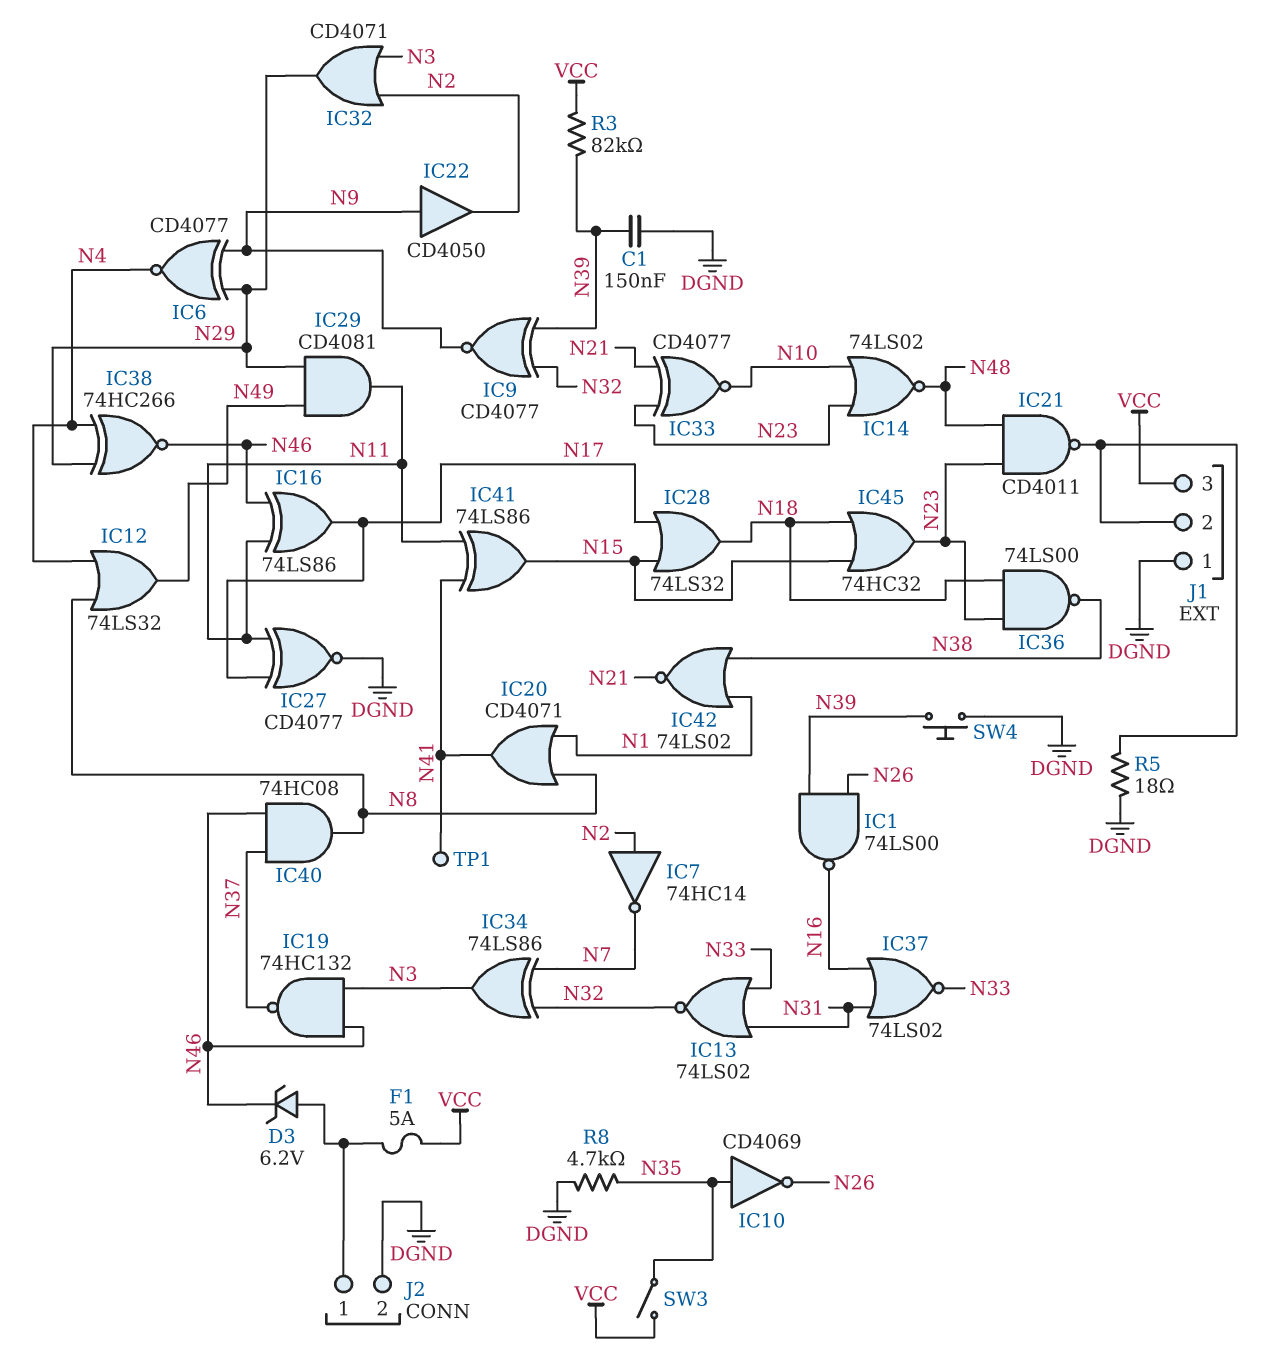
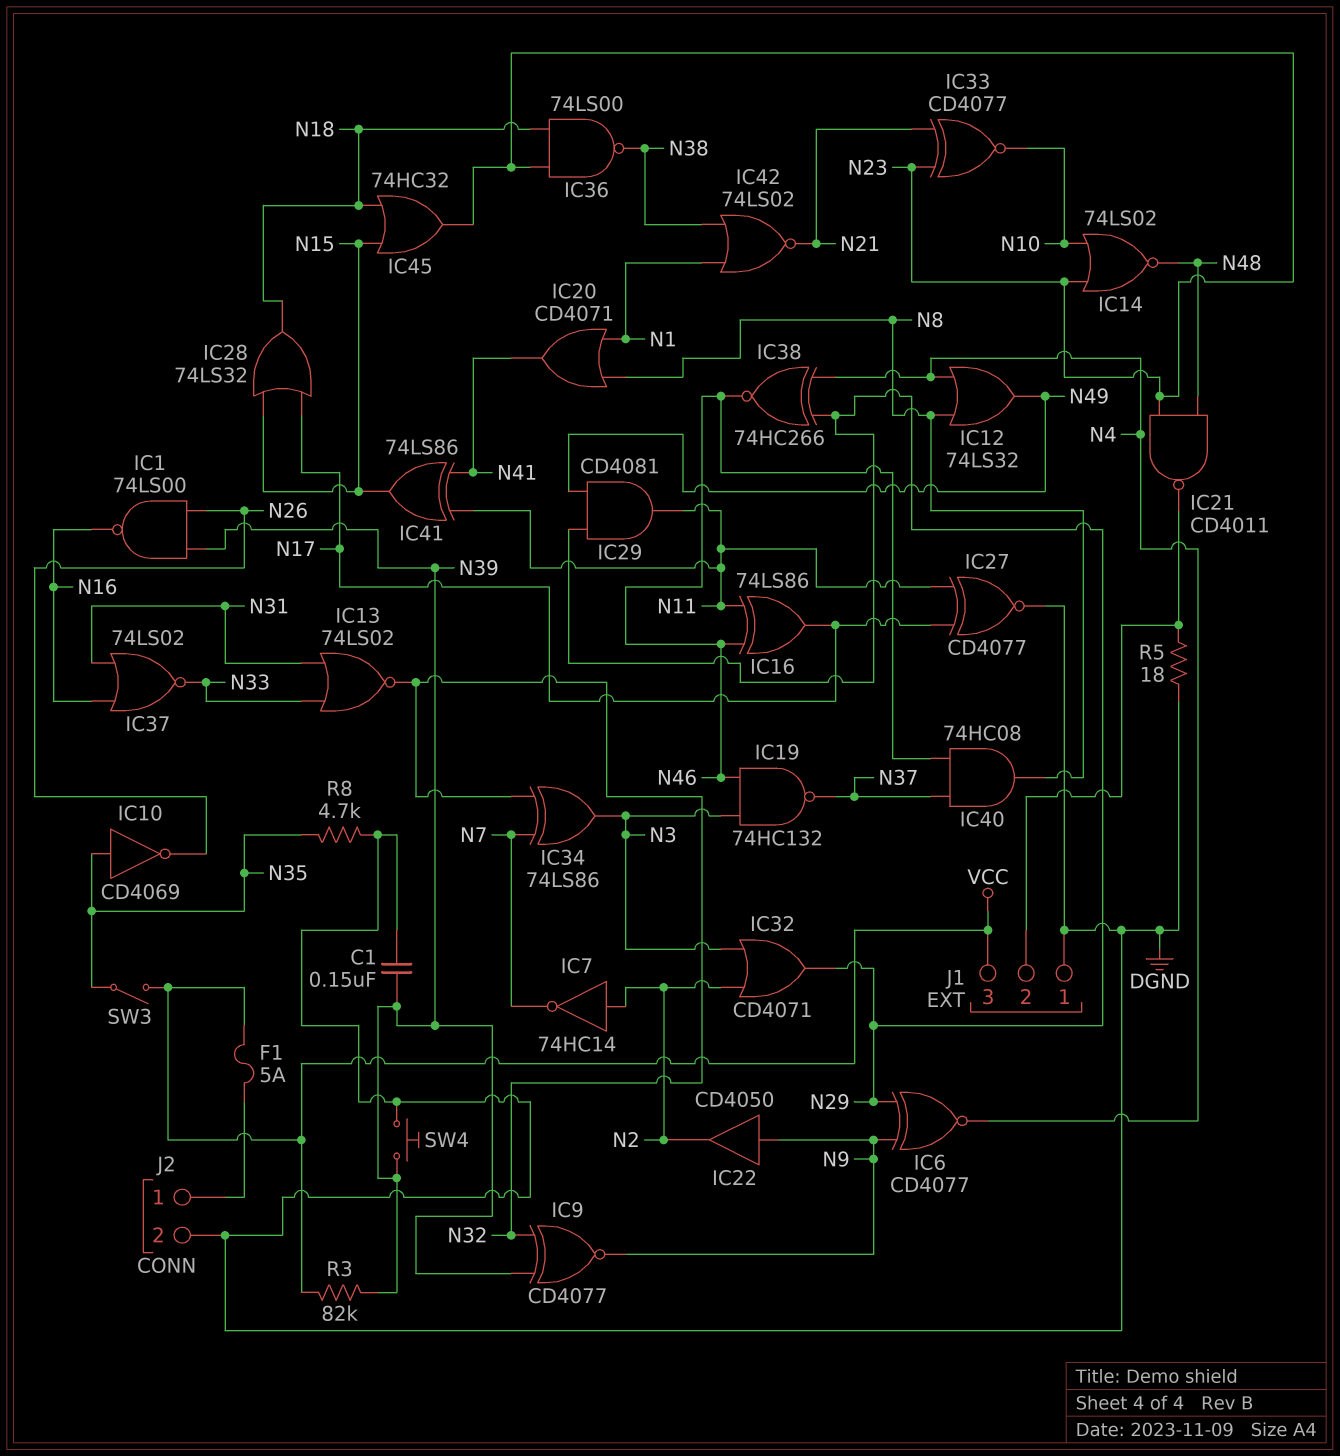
D3: zener 6.2V (A J2/1, K N46) -> none
TP1: test point (N41) -> none

